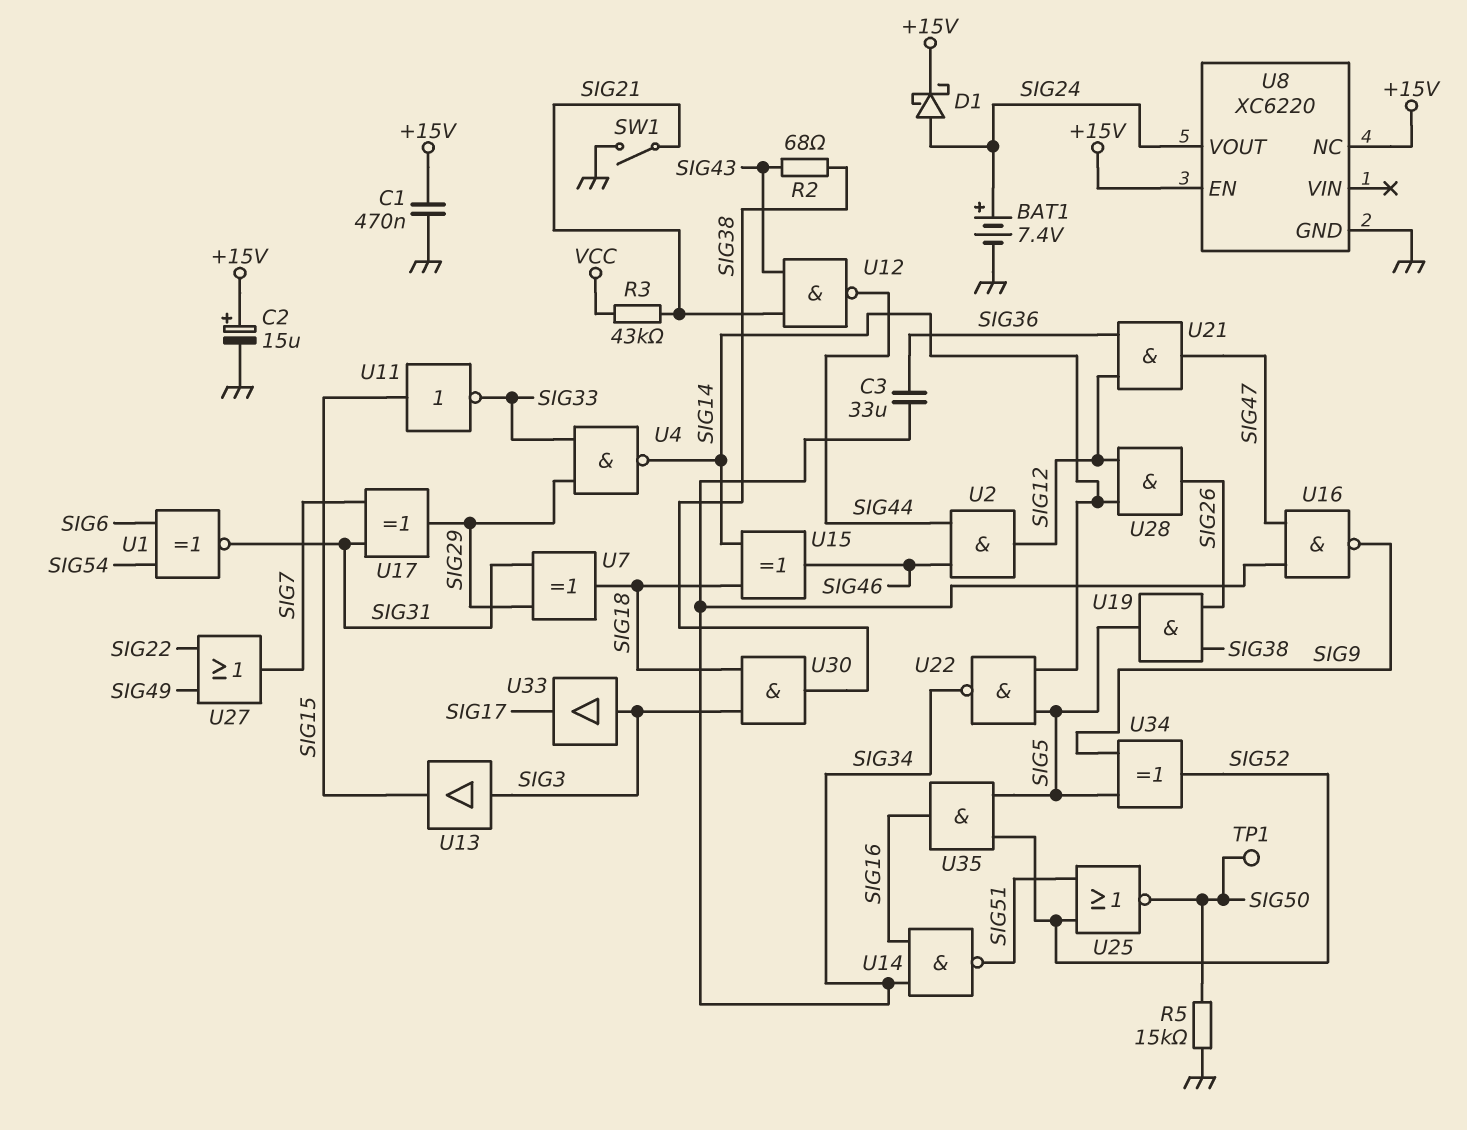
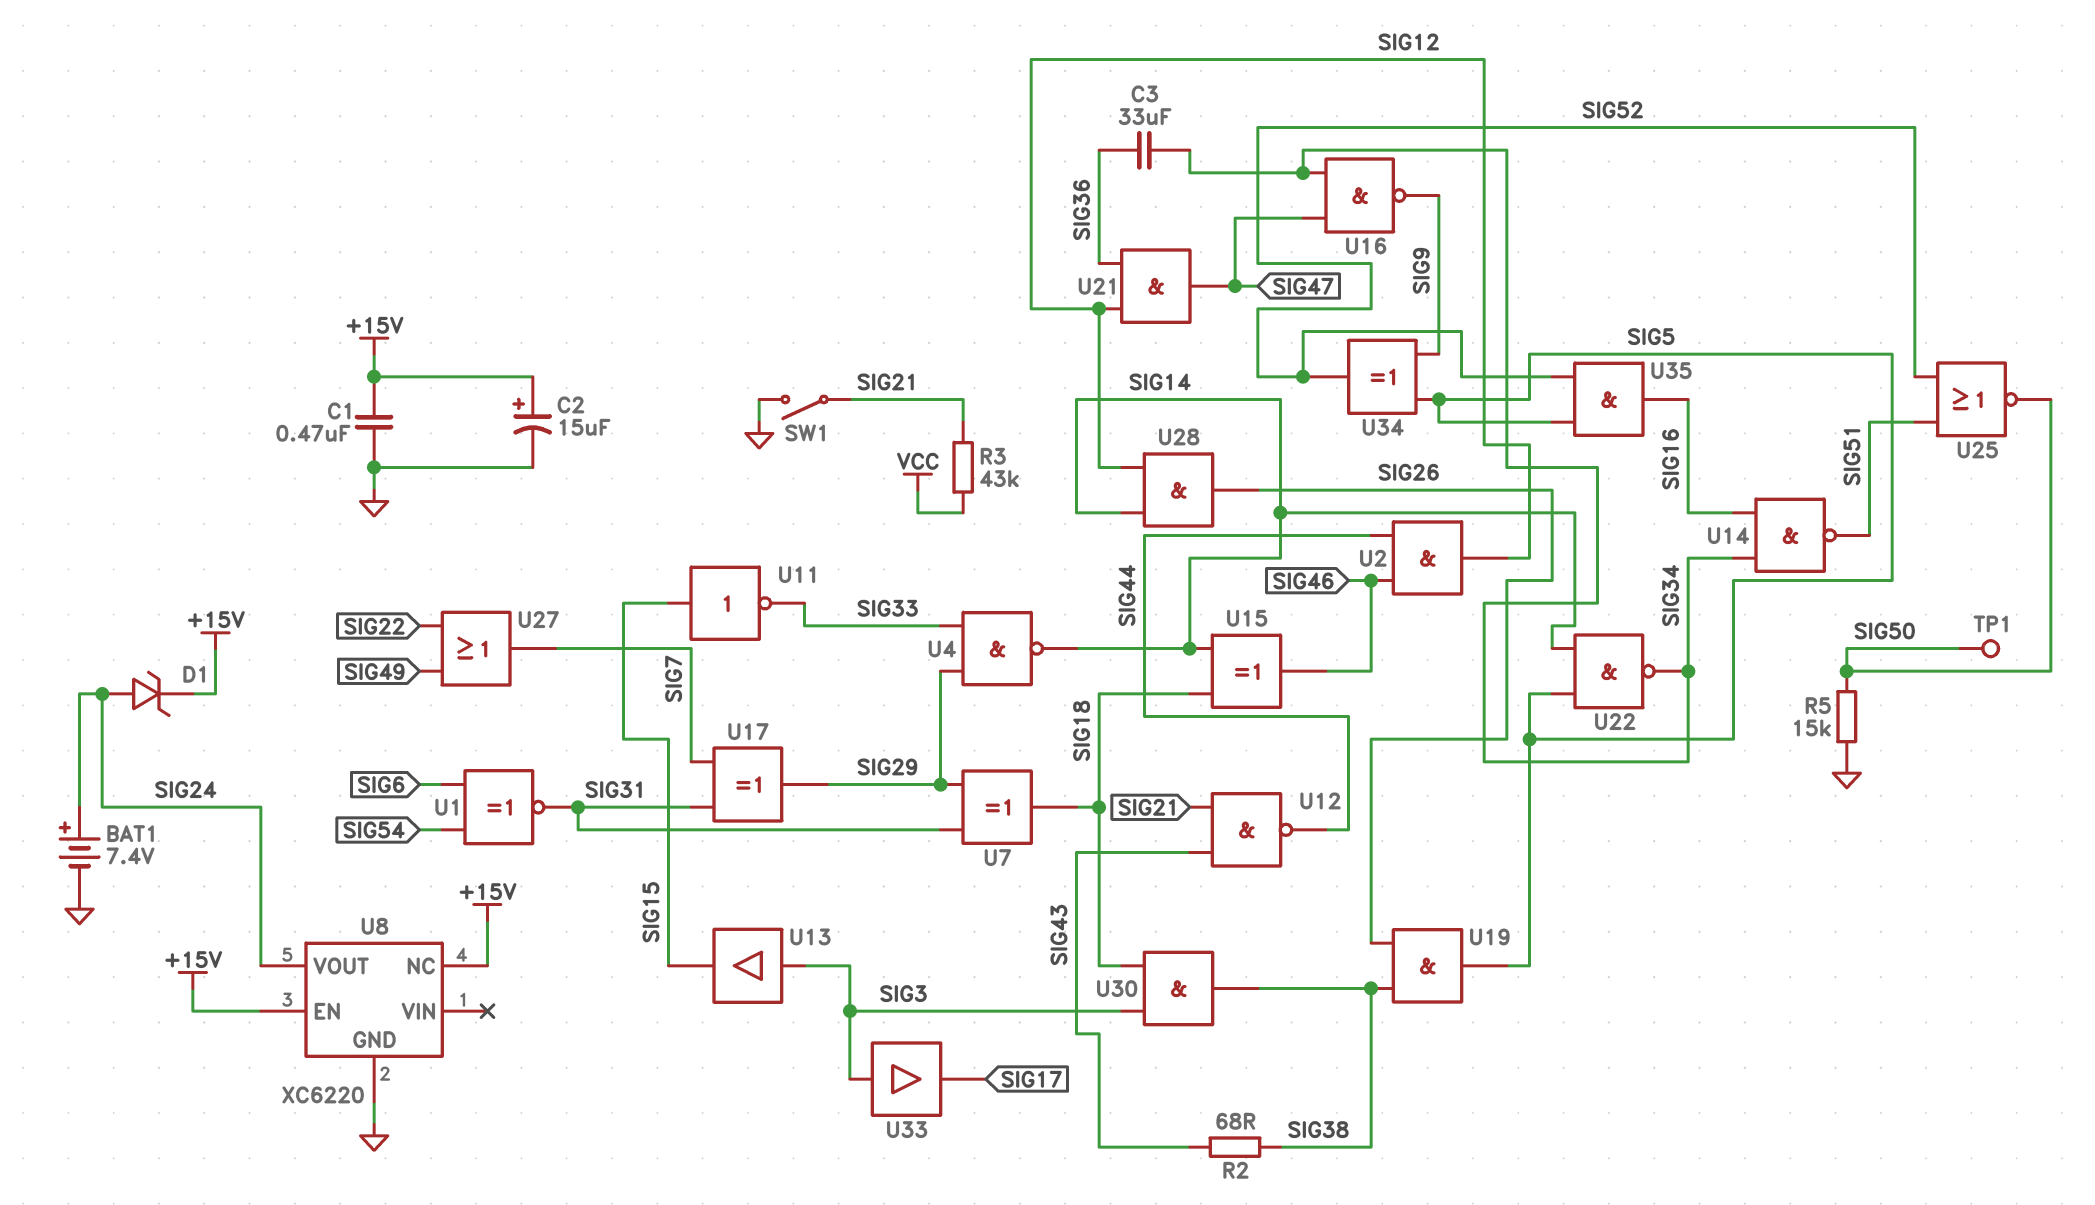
D1: schottky (A SIG24, K +15V) -> zener (A SIG24, K +15V)

